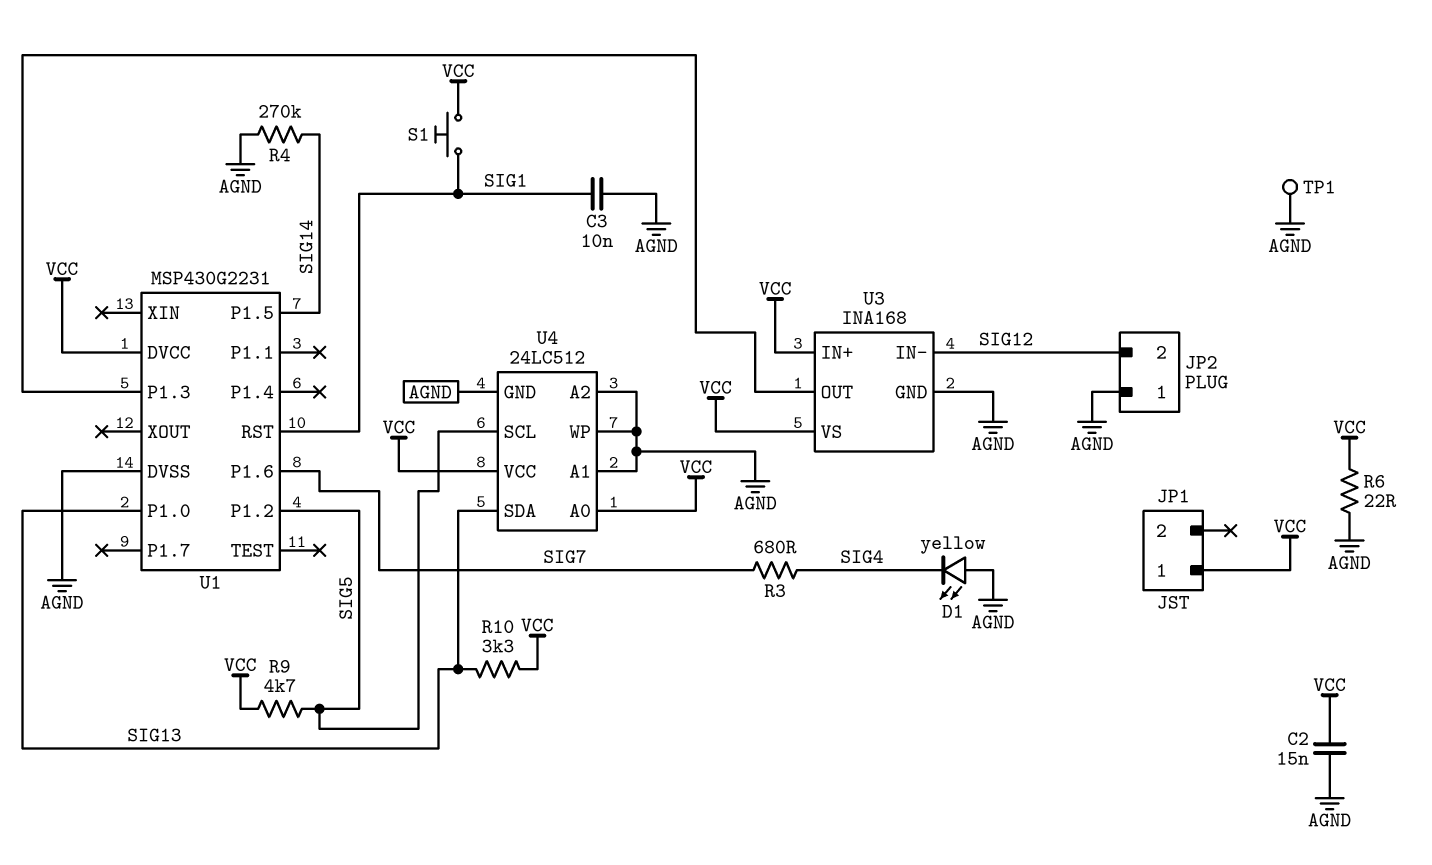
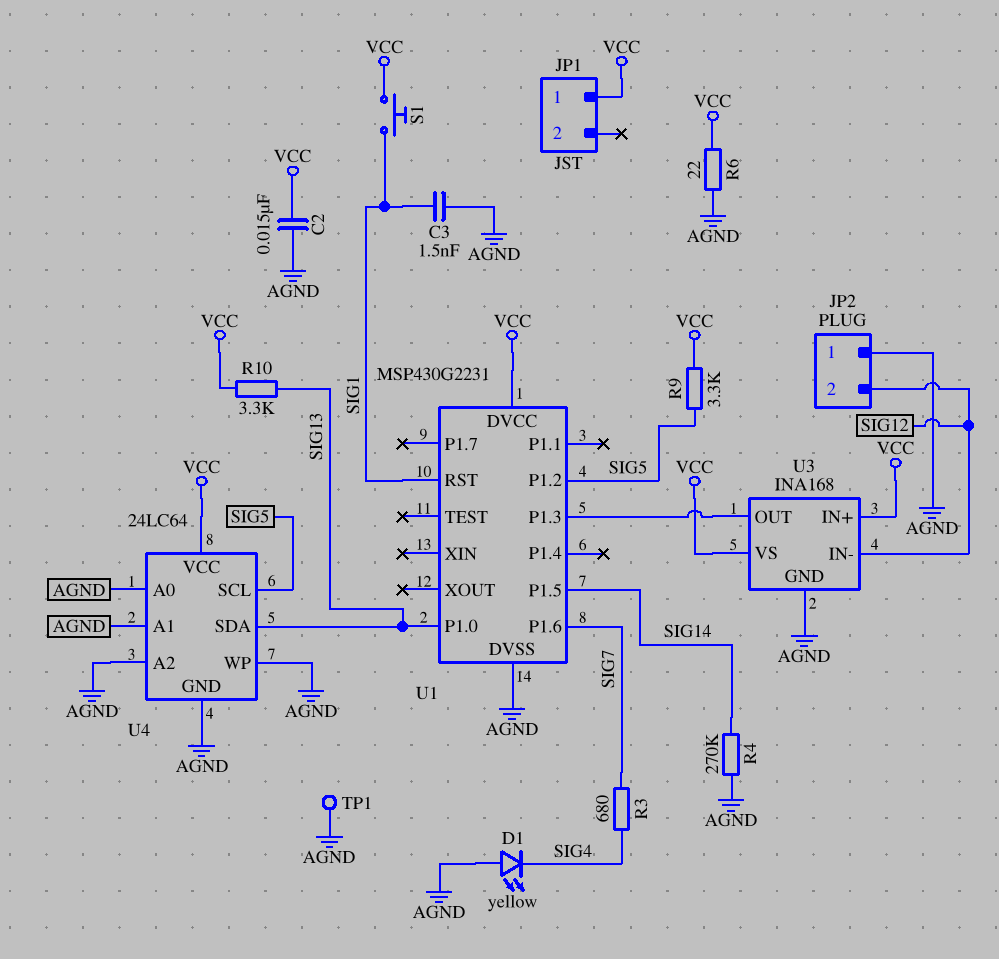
C3: 10nF (AGND, SIG1) -> 1.5nF (AGND, SIG1)
R9: 4.7k (SIG5, VCC) -> 3.3k (SIG5, VCC)
U4: 24LC512 -> 24LC64
U4 pin A0: VCC -> AGND

